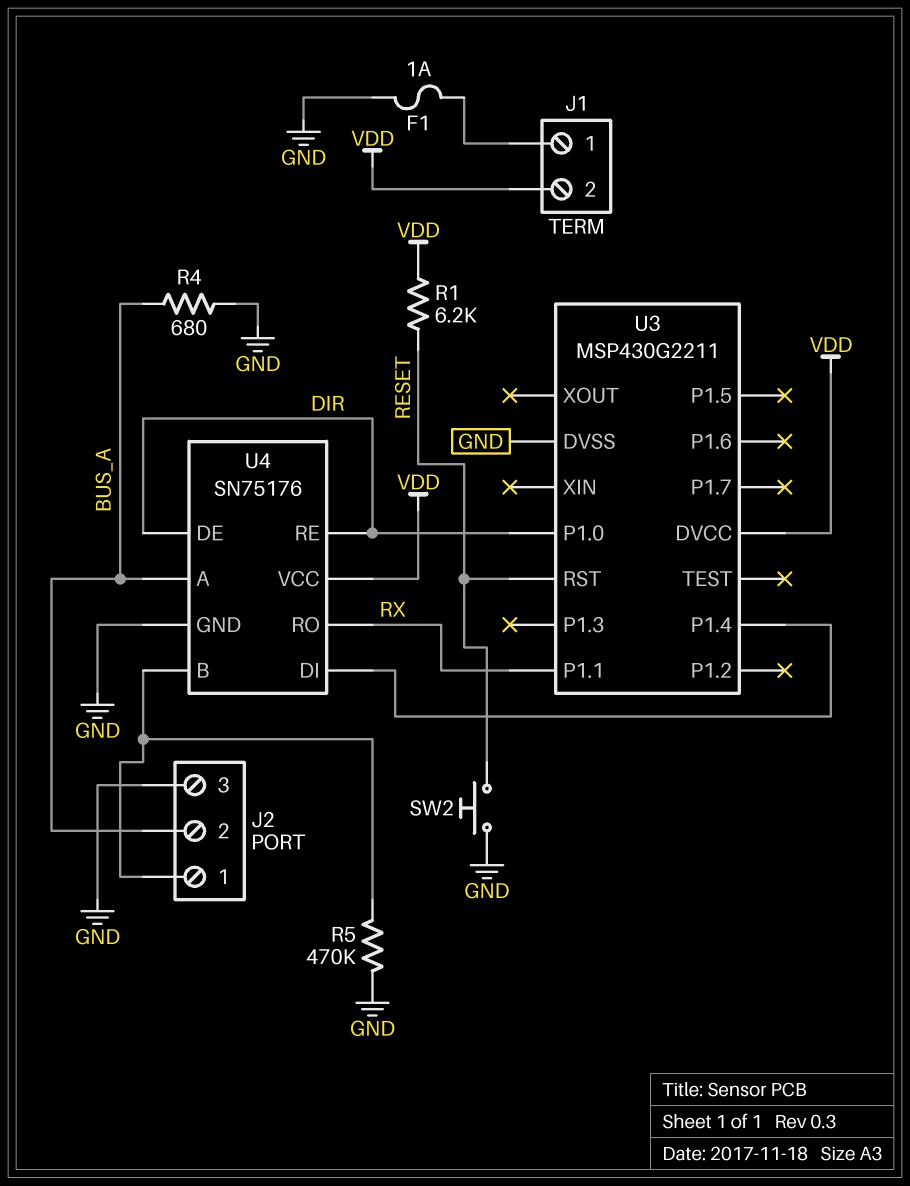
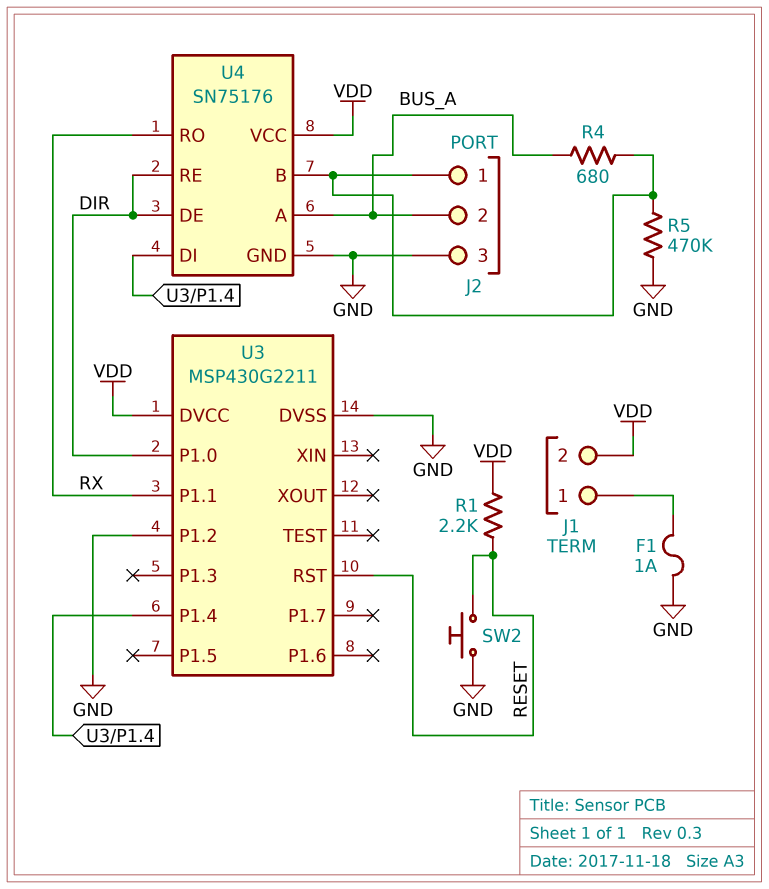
R1: 6.2k (RESET, VDD) -> 2.2k (RESET, VDD)
R4: 680 (BUS_A, GND) -> 680 (BUS_A, J2/1)
U3 pin P1.2: none -> GND

